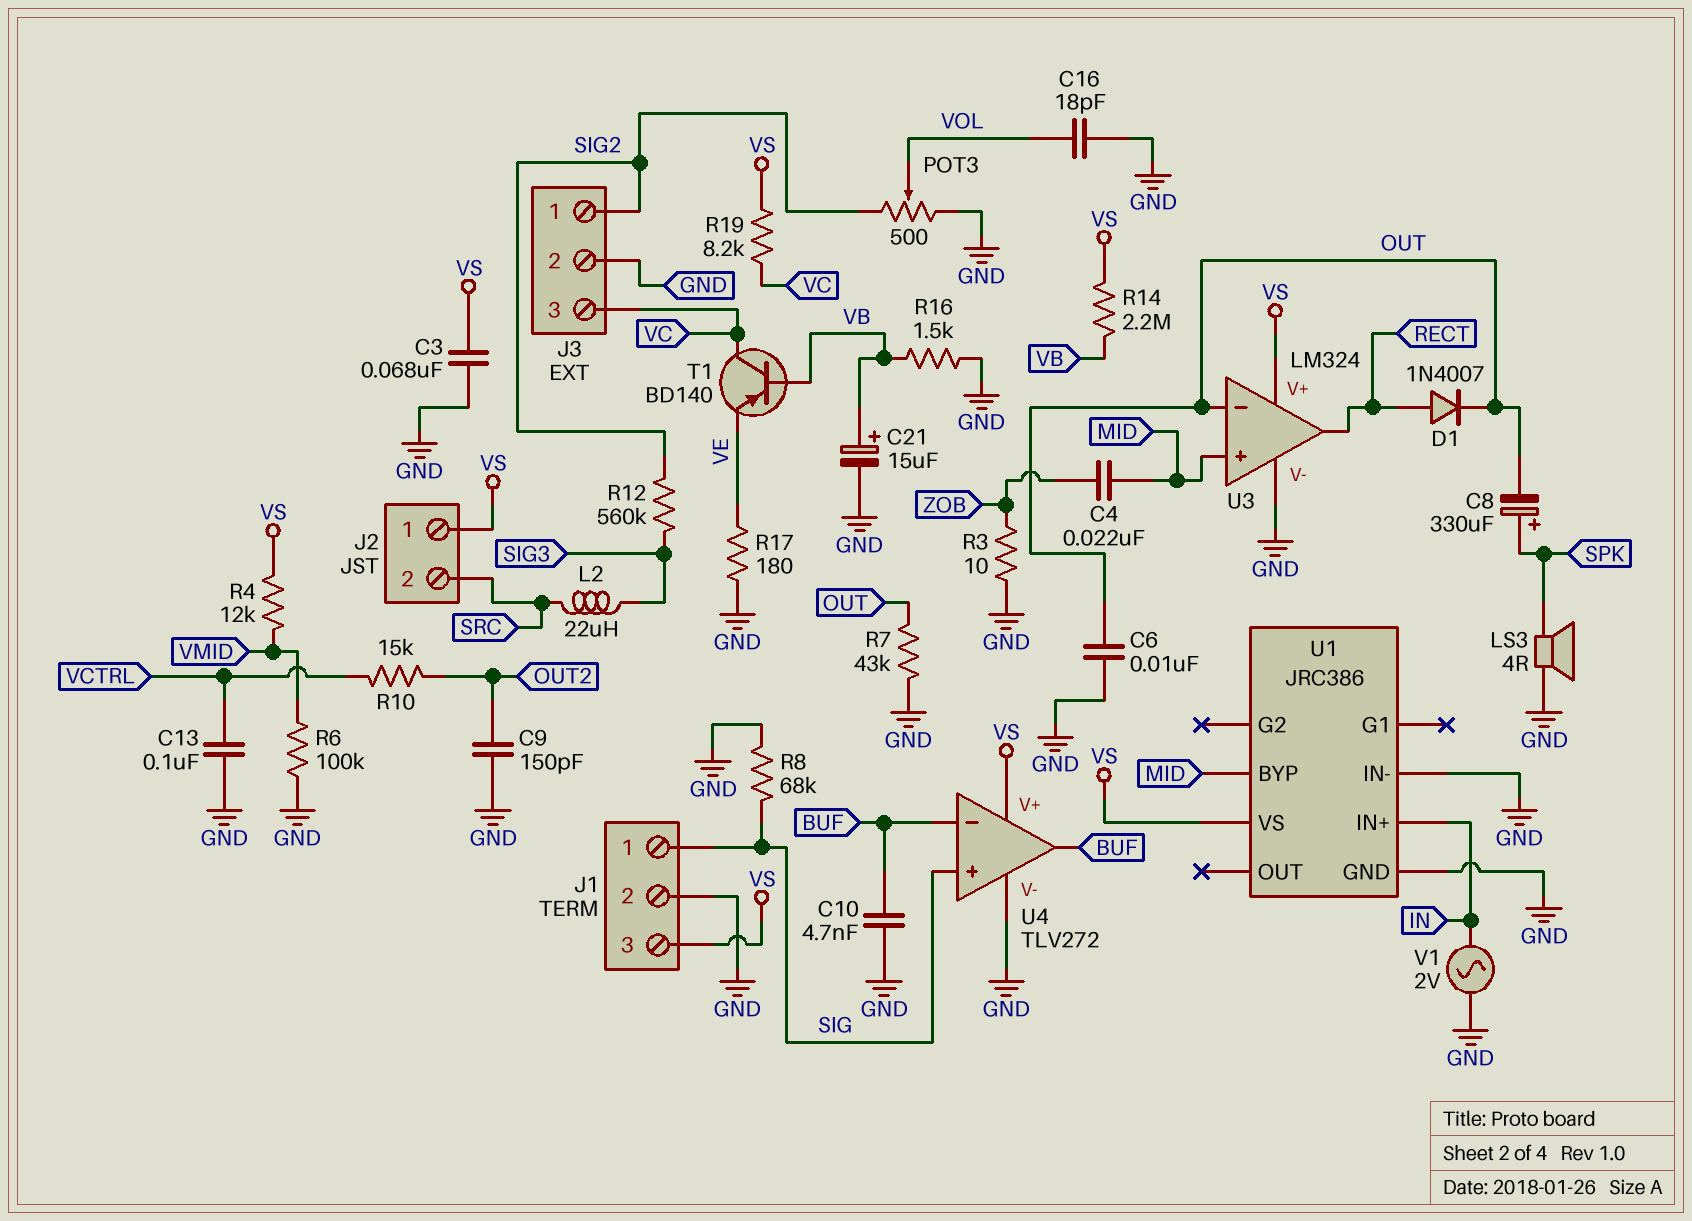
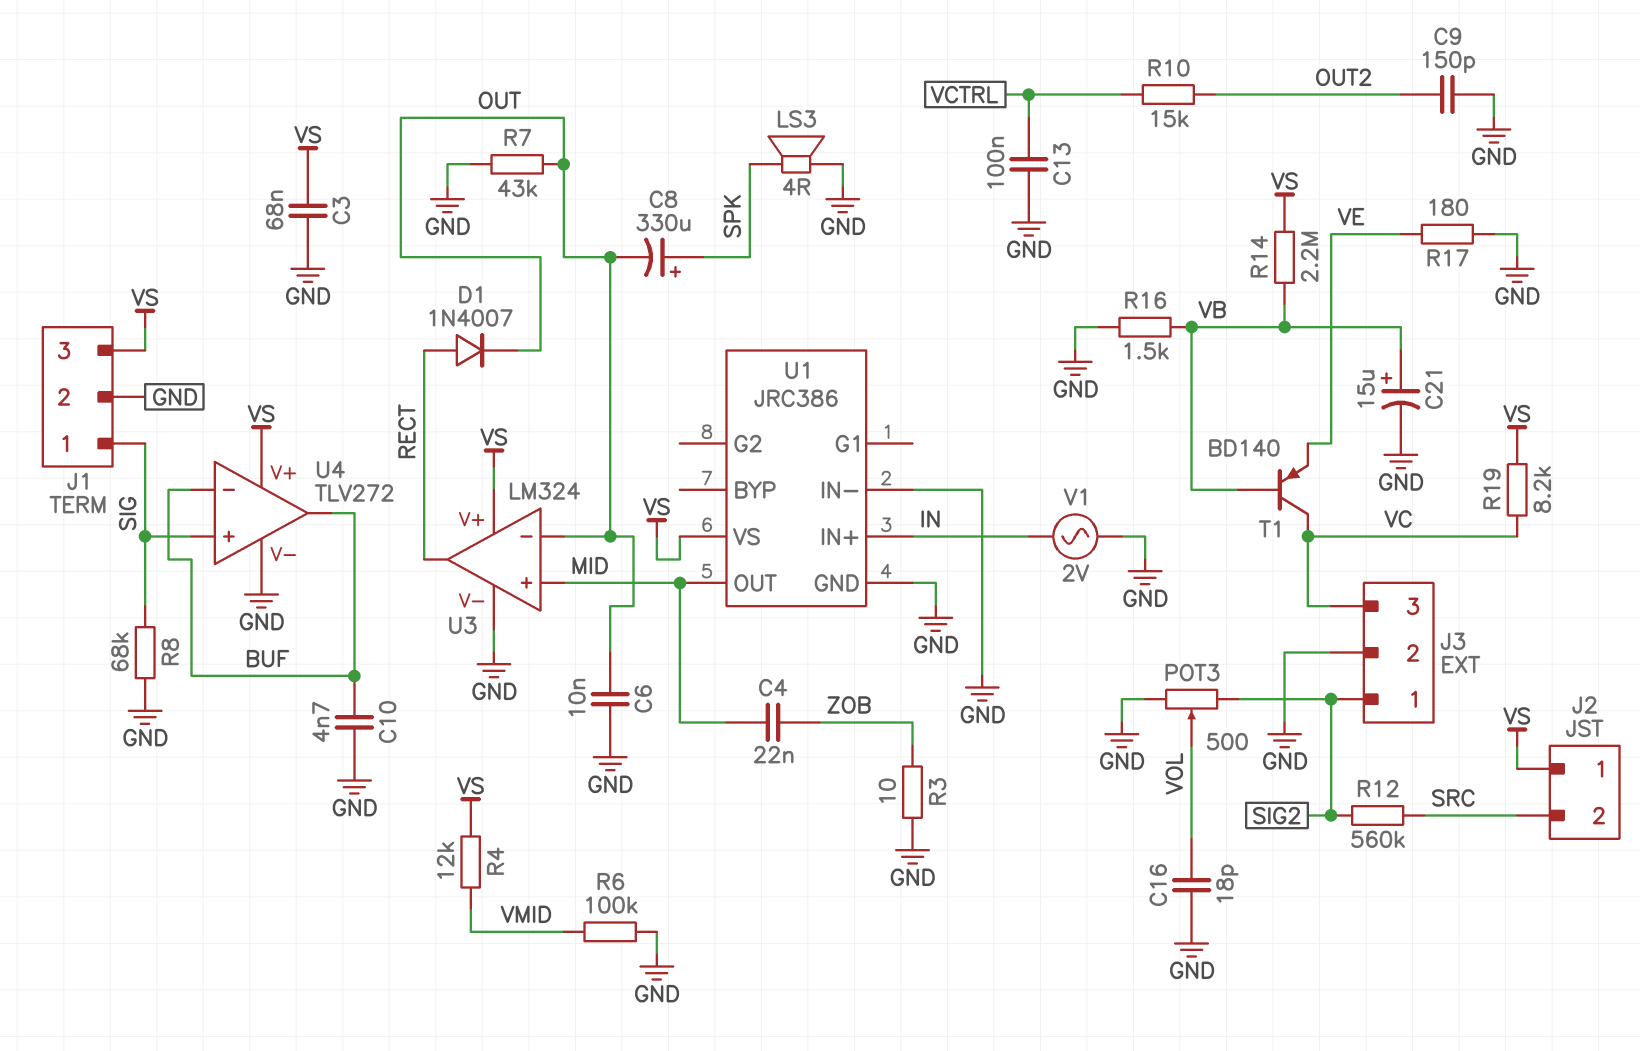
L2: 22uH (SIG3, SRC) -> none
R12: 560k (SIG2, SIG3) -> 560k (SIG2, SRC)
U1 pin BYP: MID -> none
U1 pin OUT: none -> MID

